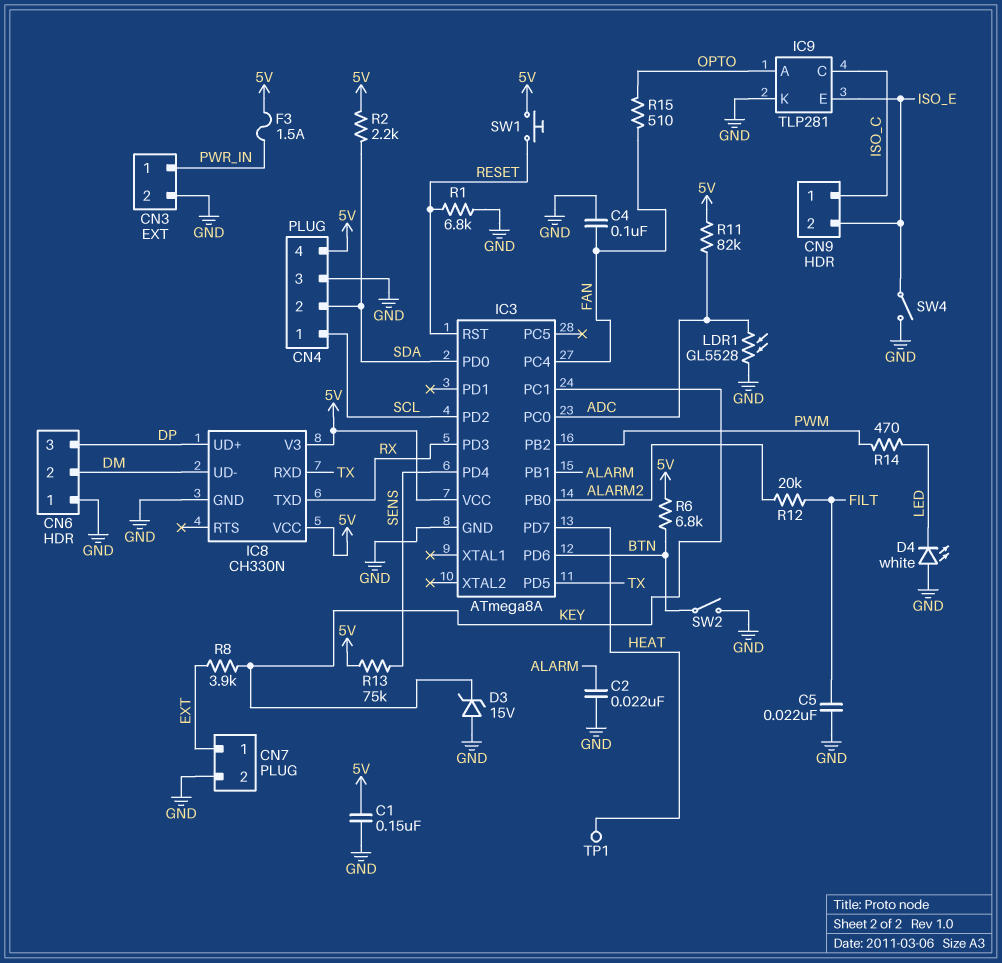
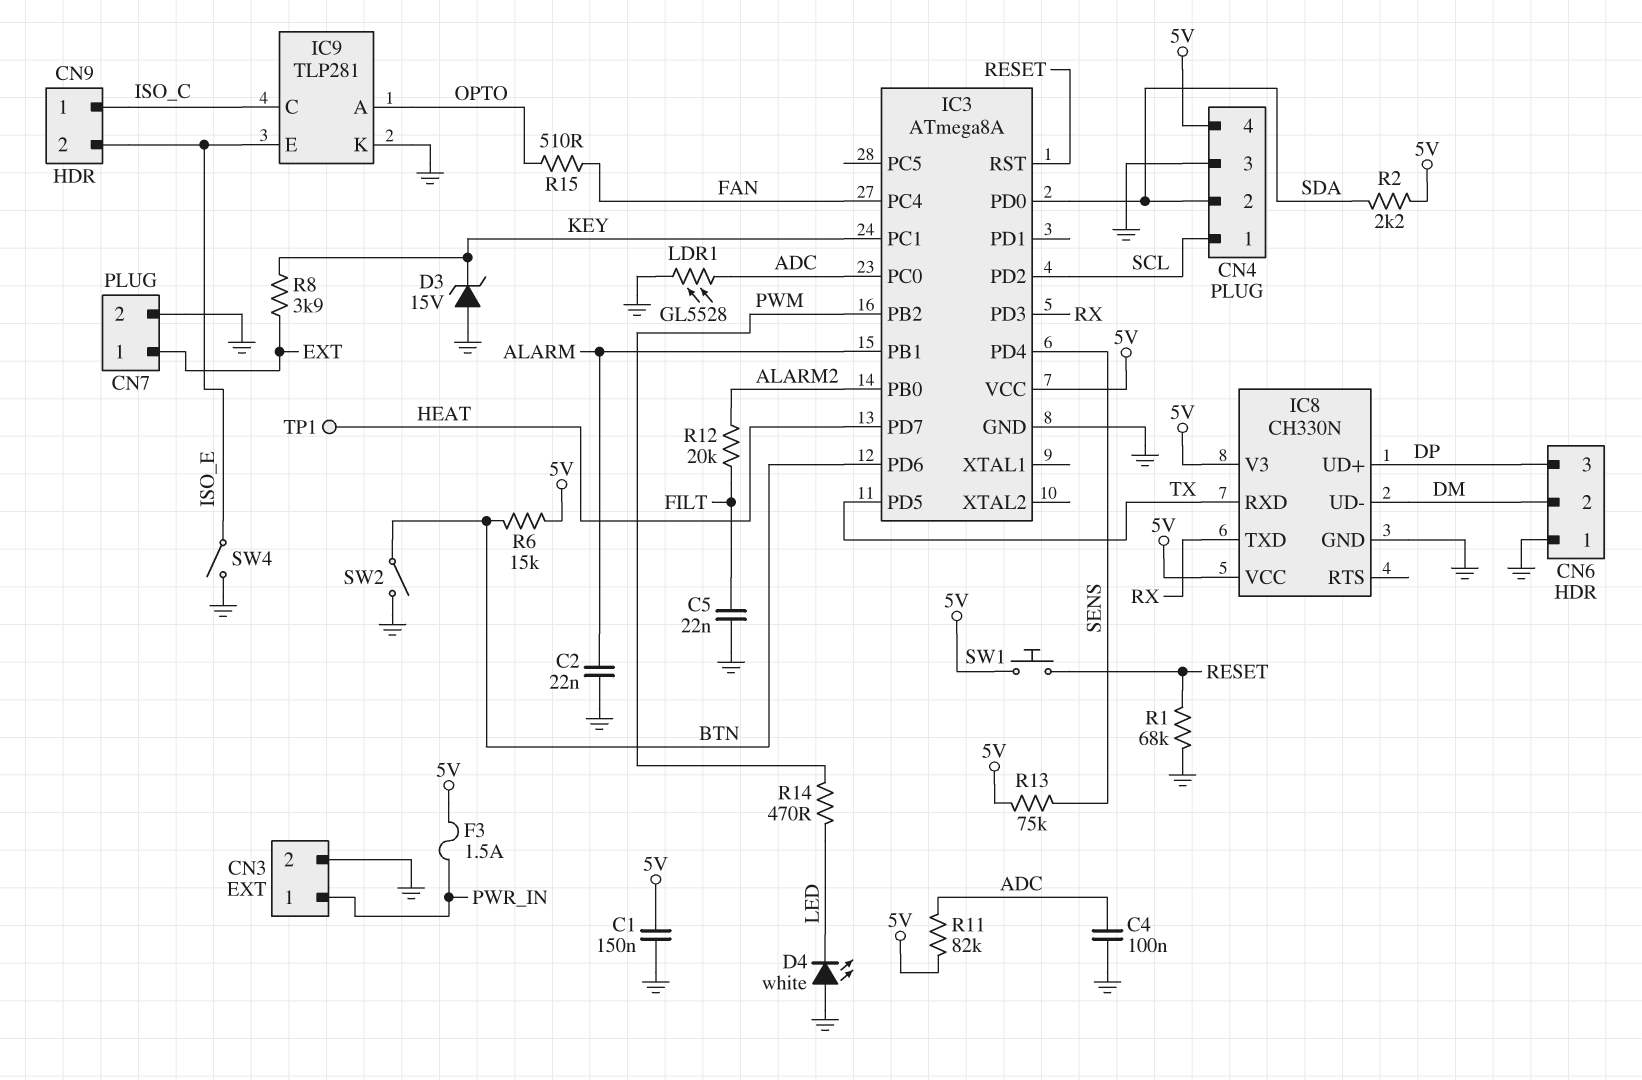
C4: 100nF (FAN, GND) -> 100nF (ADC, GND)
R1: 6.8k (GND, RESET) -> 68k (GND, RESET)
R6: 6.8k (5V, BTN) -> 15k (5V, BTN)

